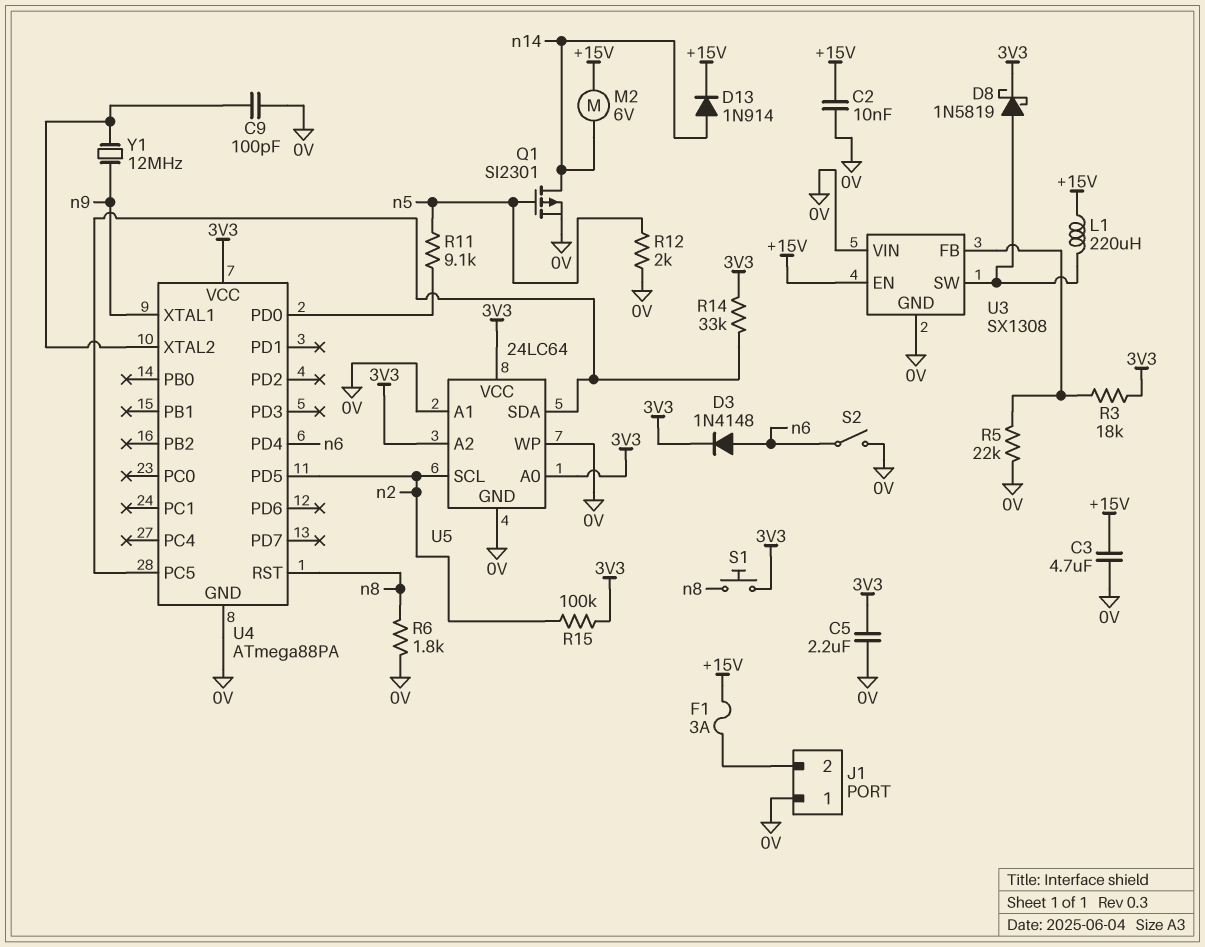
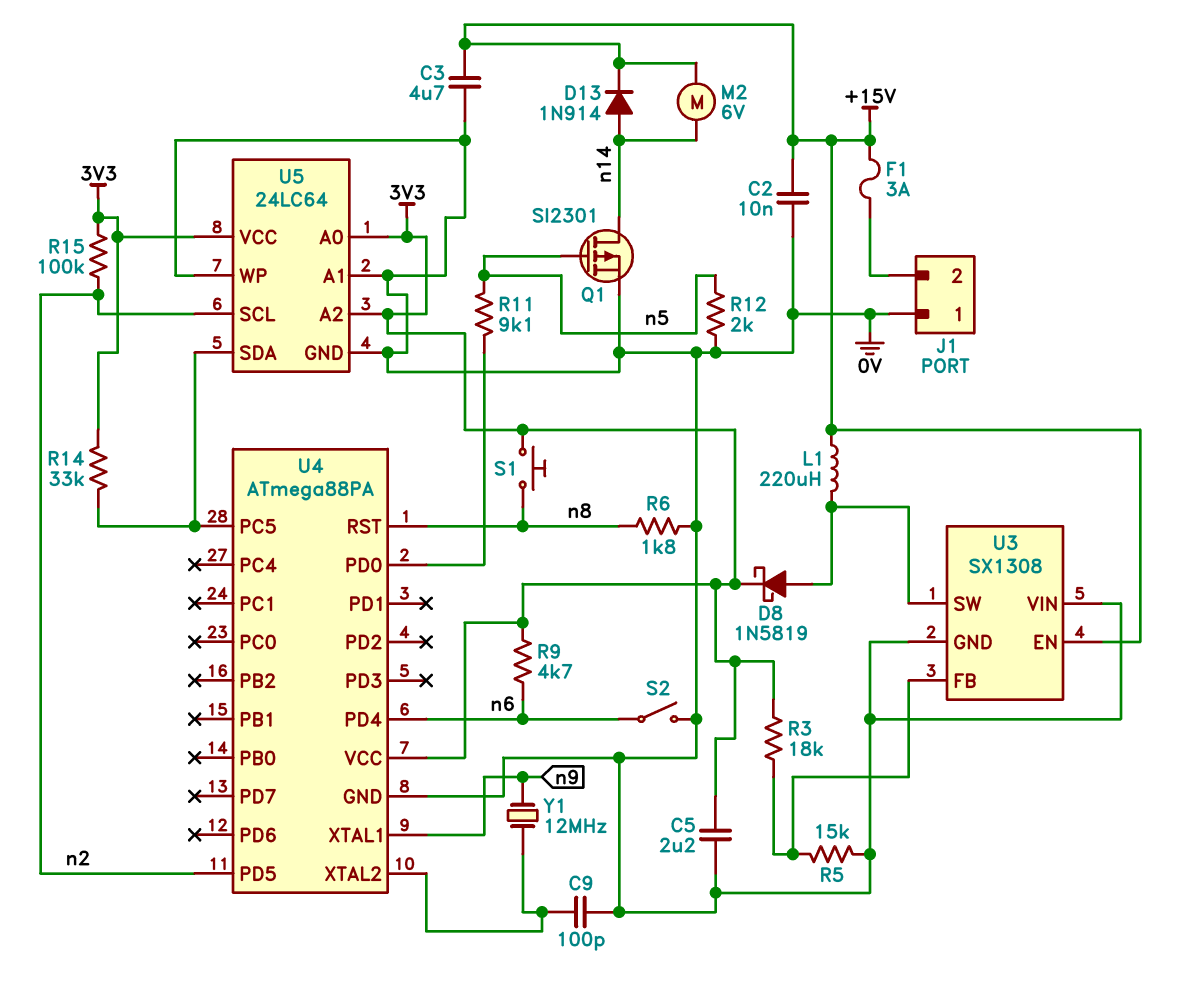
D3: diode 1N4148 (A n6, K 3V3) -> none
R5: 22k (0V, U3/FB) -> 15k (0V, U3/FB)
R9: none -> 4.7k (3V3, n6)

